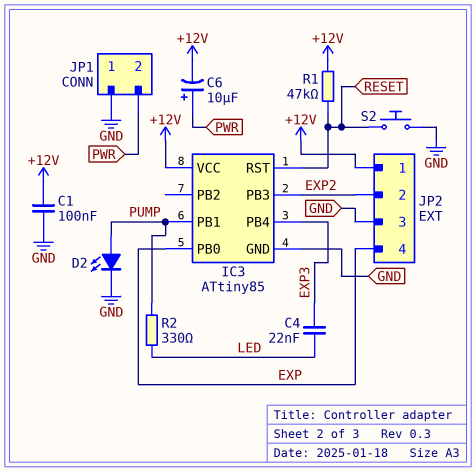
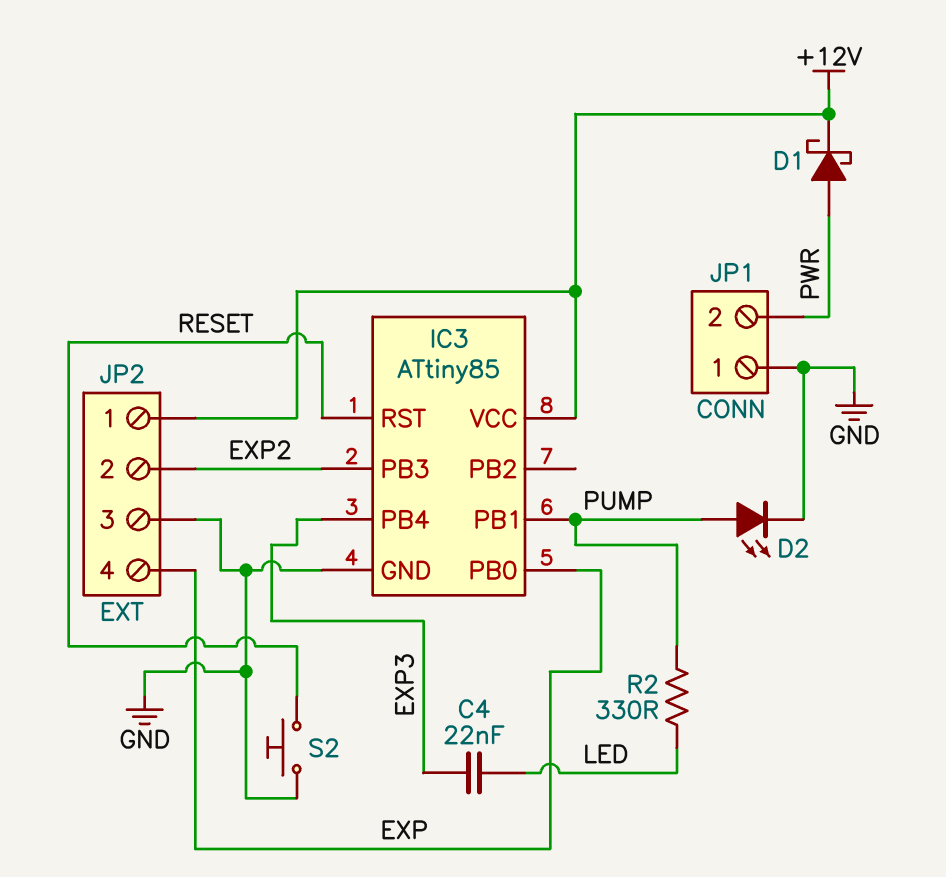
C1: 100nF (+12V, GND) -> none
C6: 10uF (plus PWR, minus +12V) -> none
D1: none -> schottky (A PWR, K +12V)
R1: 47k (+12V, RESET) -> none

